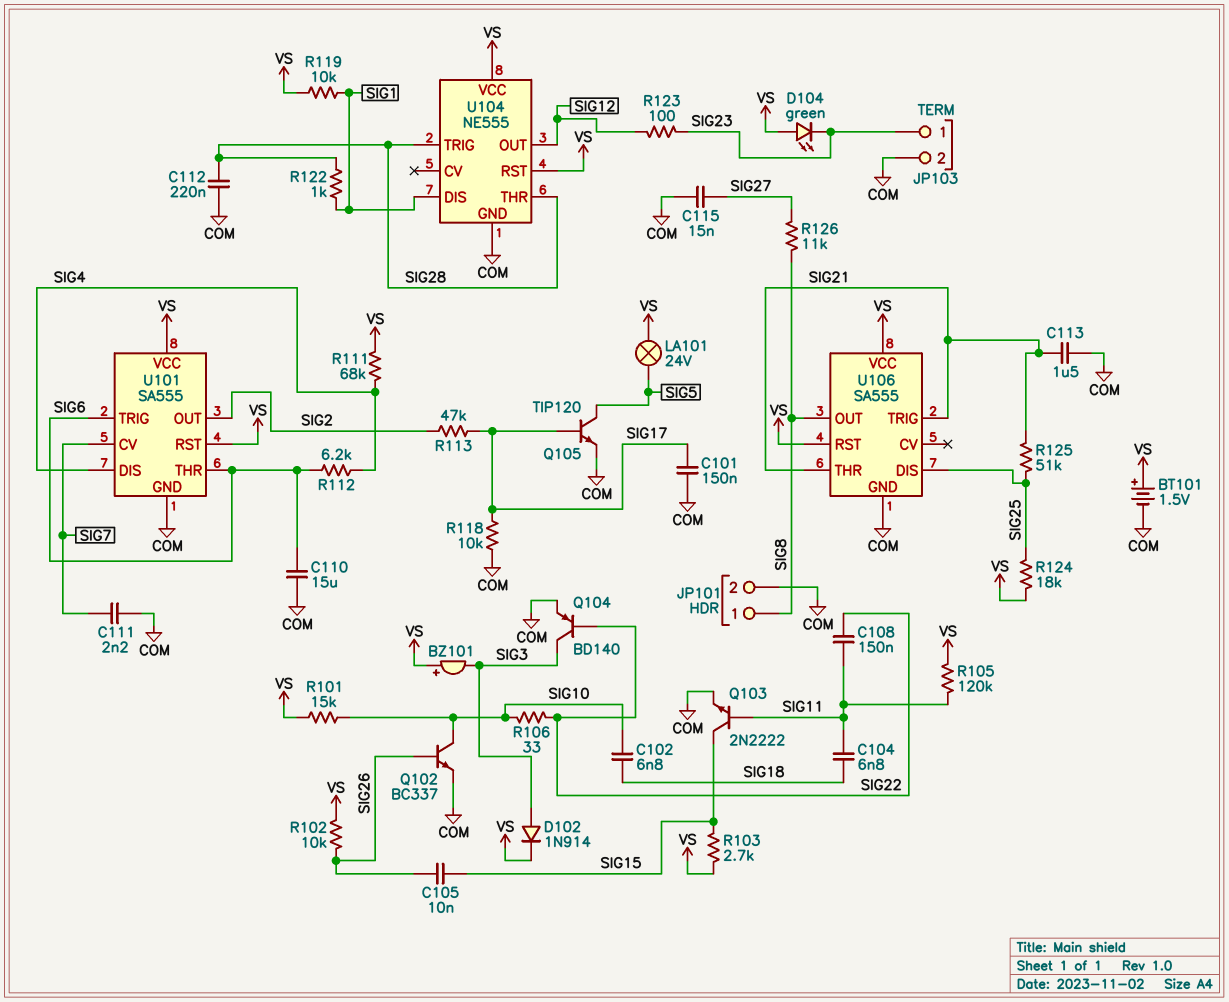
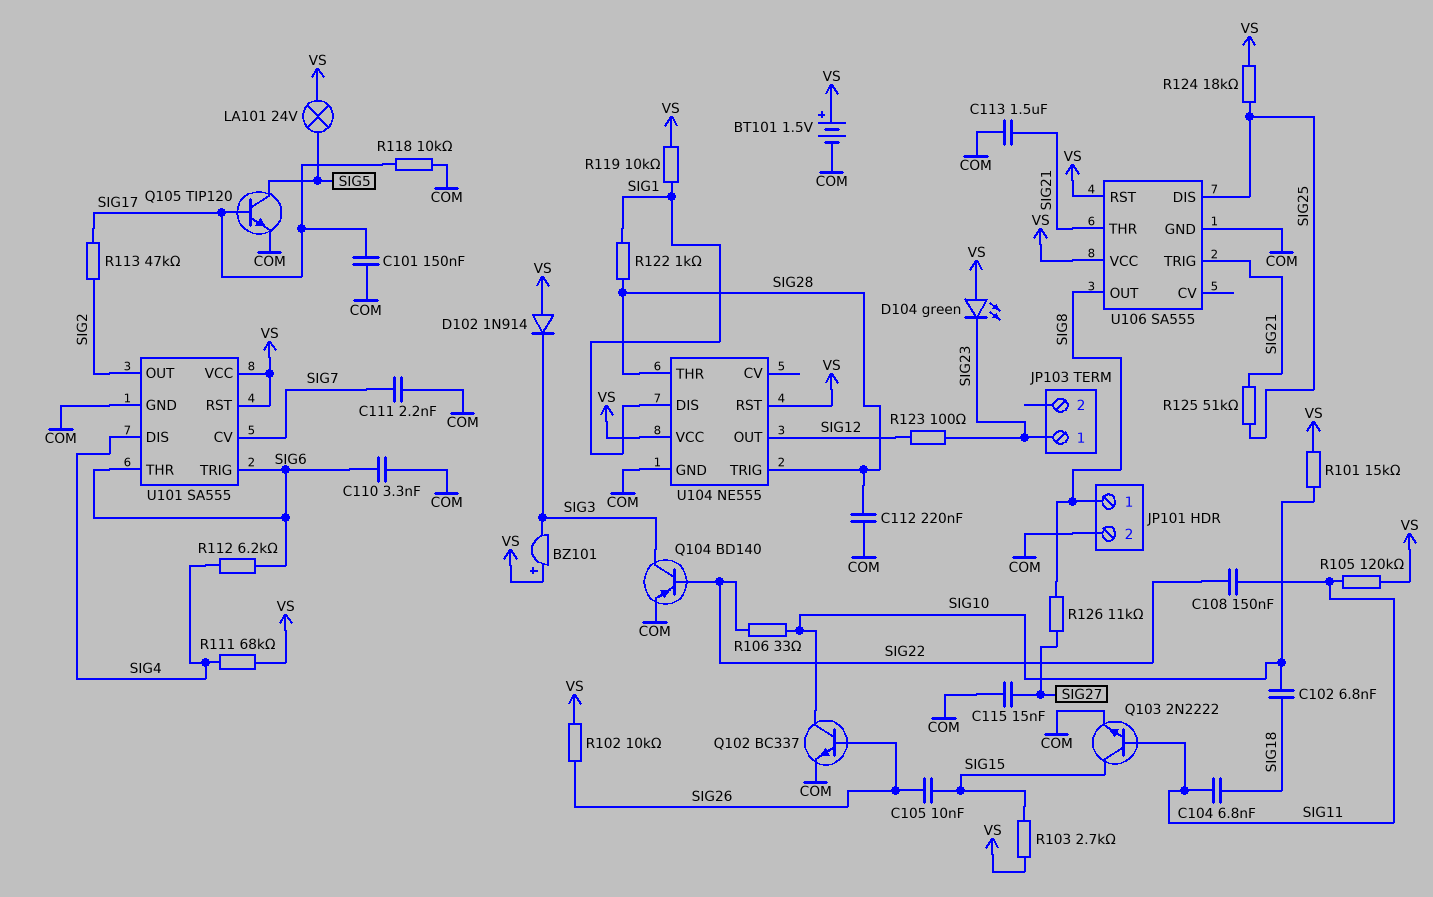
C110: 15uF (COM, SIG6) -> 3.3nF (COM, SIG6)
D102: diode 1N914 (A SIG3, K VS) -> diode 1N914 (A VS, K SIG3)
JP103 pin 2: COM -> none

